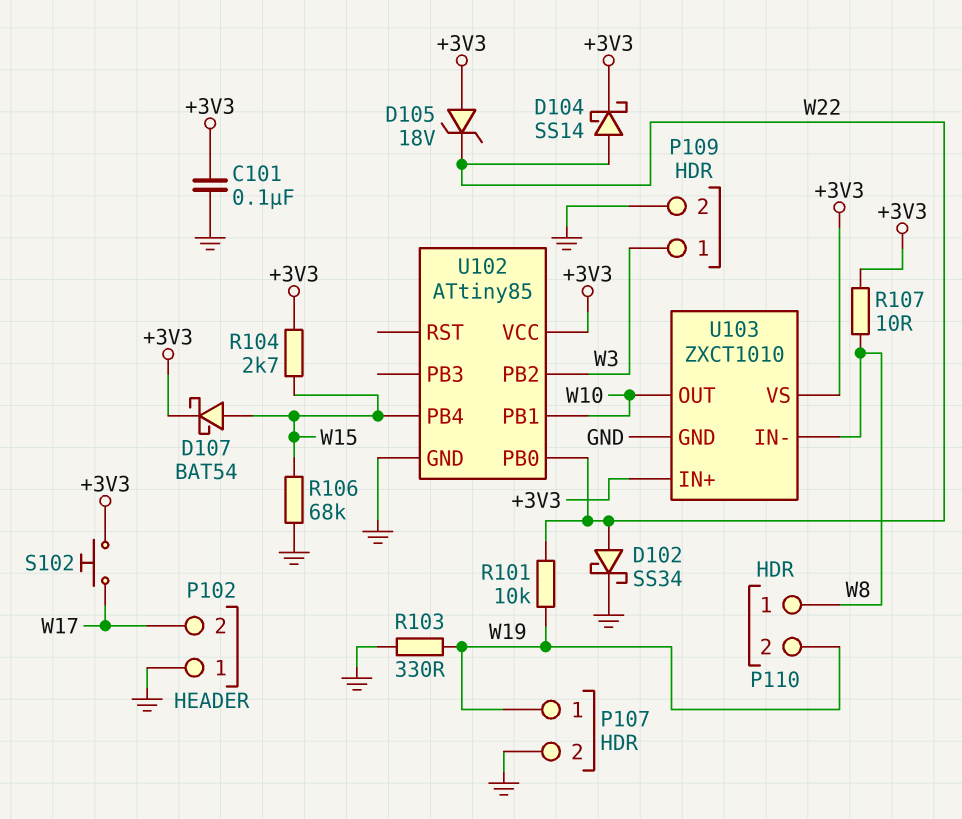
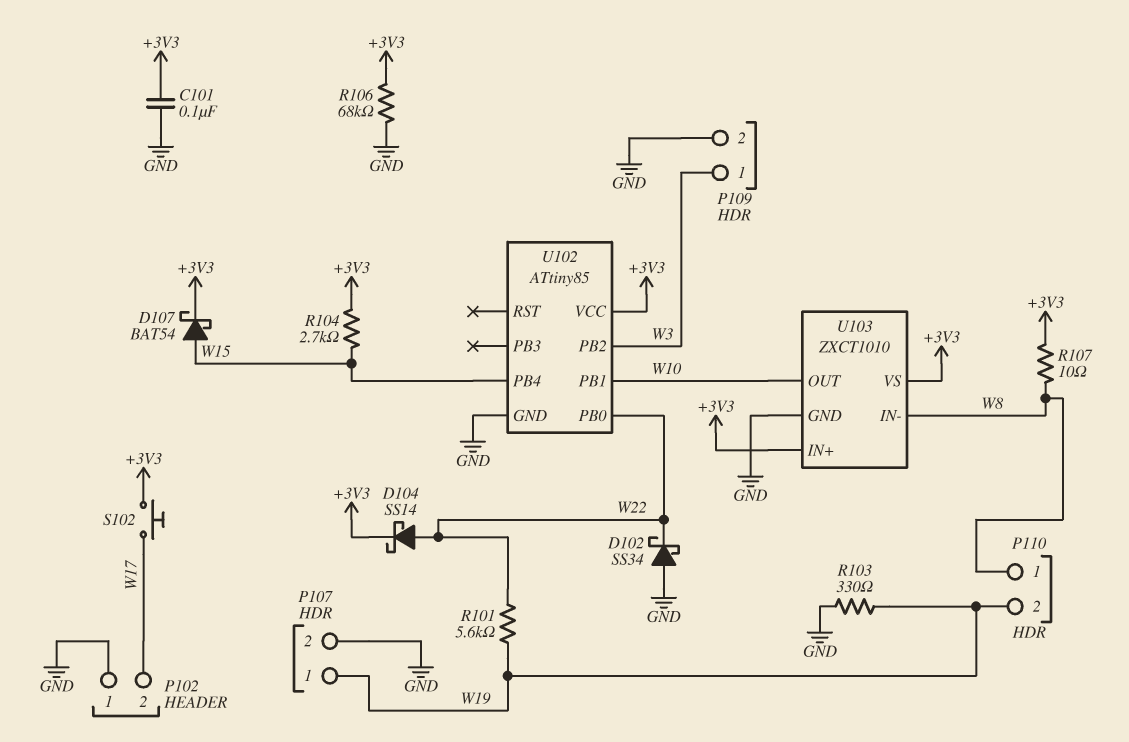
D102: schottky SS34 (A W22, K GND) -> schottky SS34 (A GND, K W22)
D105: zener 18V (A +3V3, K W22) -> none
R101: 10k (W19, W22) -> 5.6k (W19, W22)
R106: 68k (GND, W15) -> 68k (+3V3, GND)

